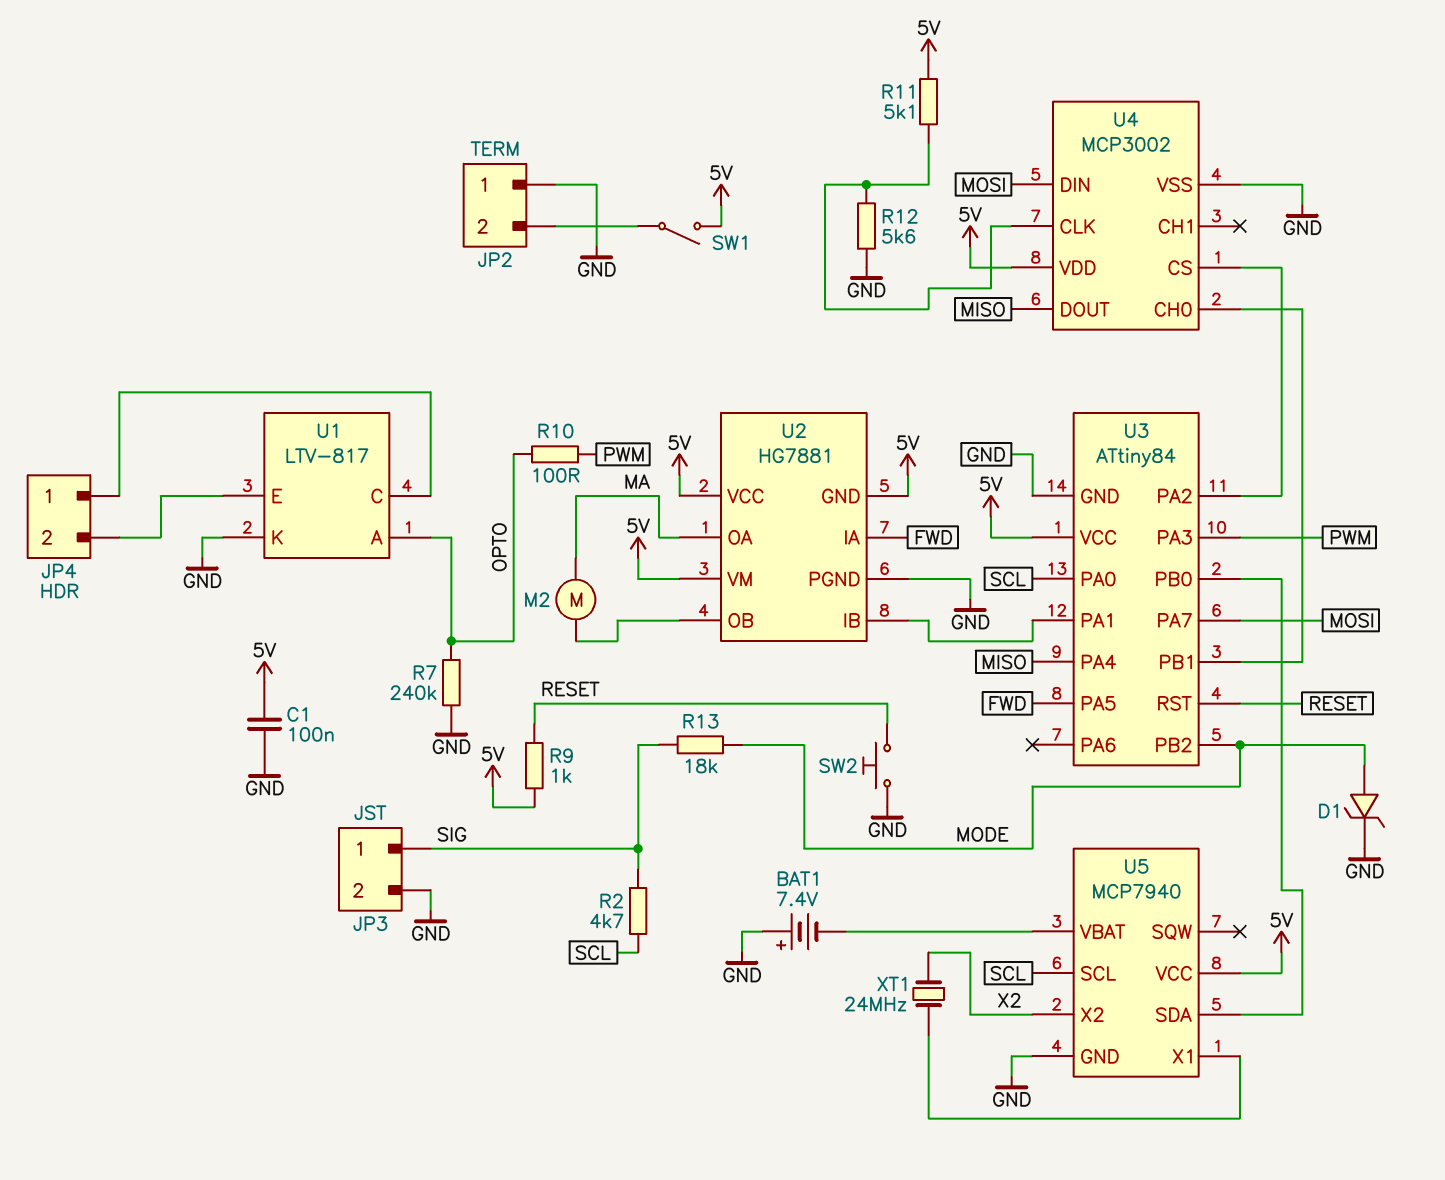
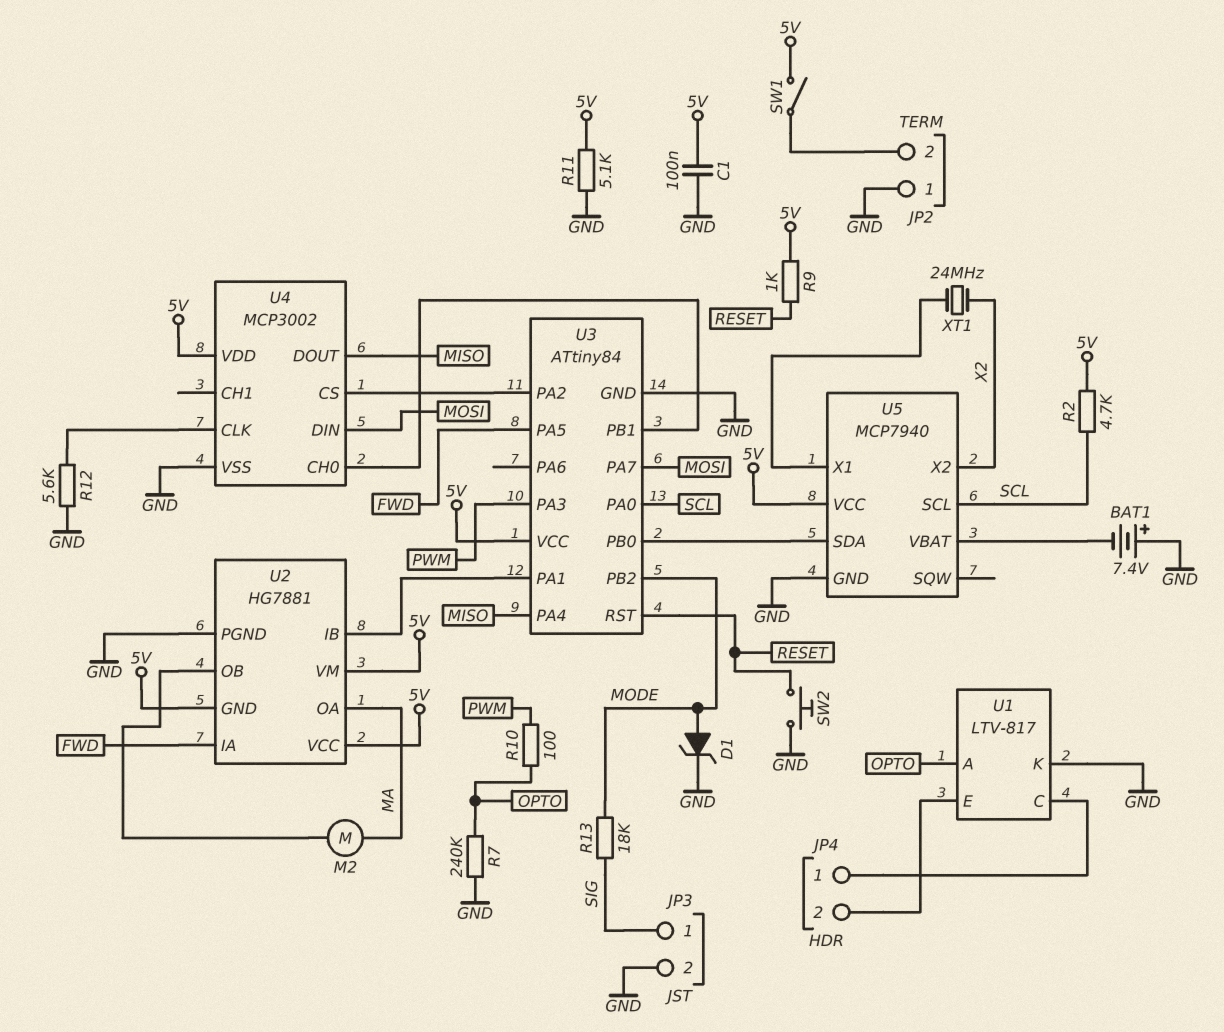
R2: 4.7k (SCL, SIG) -> 4.7k (5V, SCL)
R11: 5.1k (5V, U4/CLK) -> 5.1k (5V, GND)

